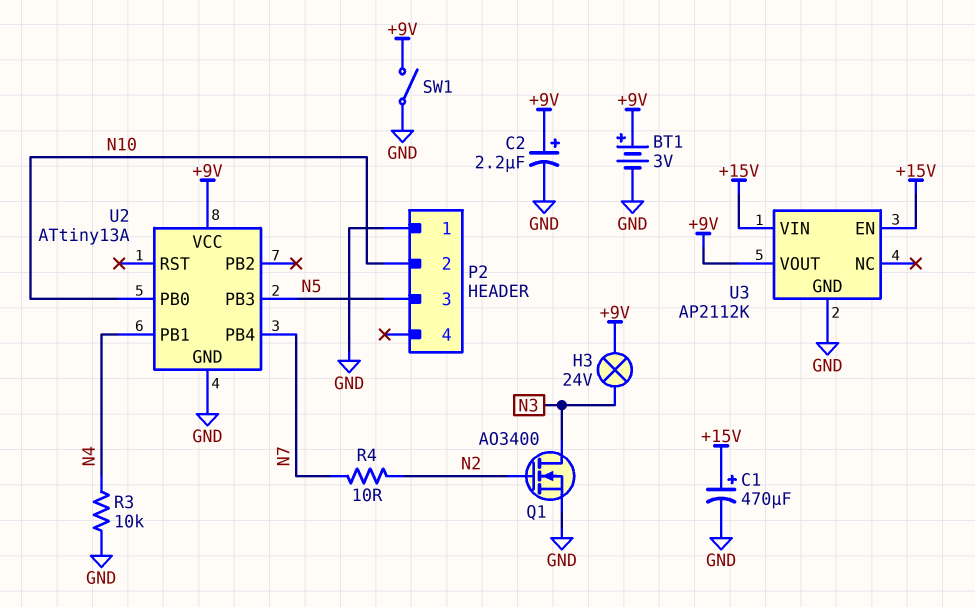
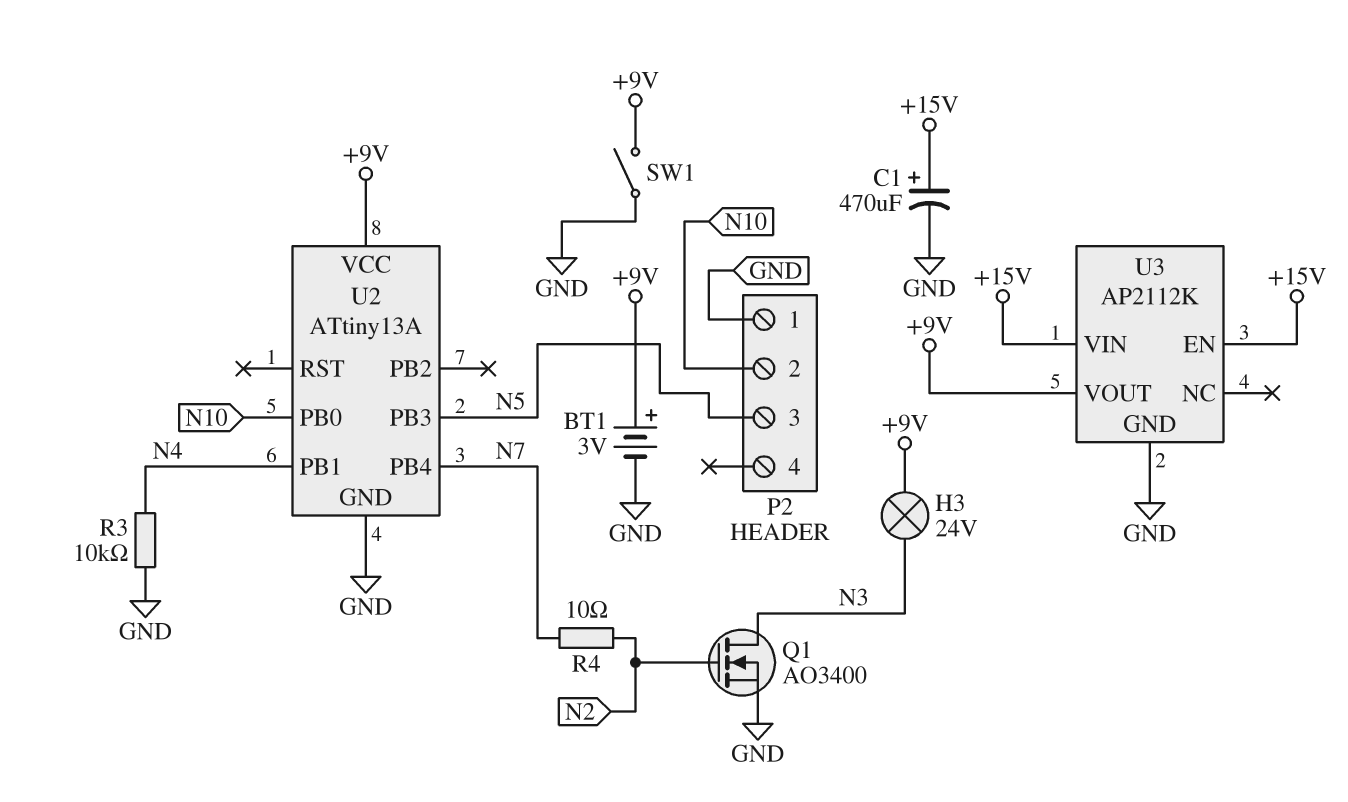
C2: 2.2uF (plus +9V, minus GND) -> none

